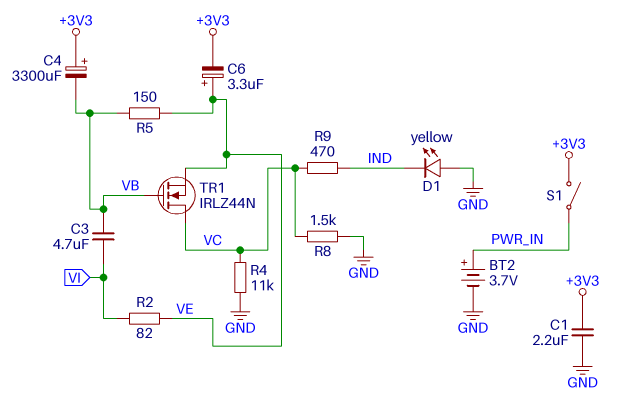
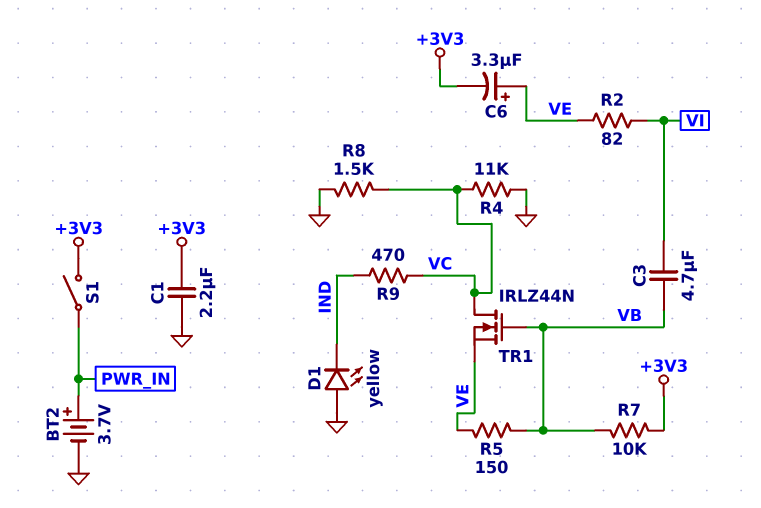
C4: 3300uF (plus +3V3, minus VB) -> none
R7: none -> 10k (+3V3, VB)

